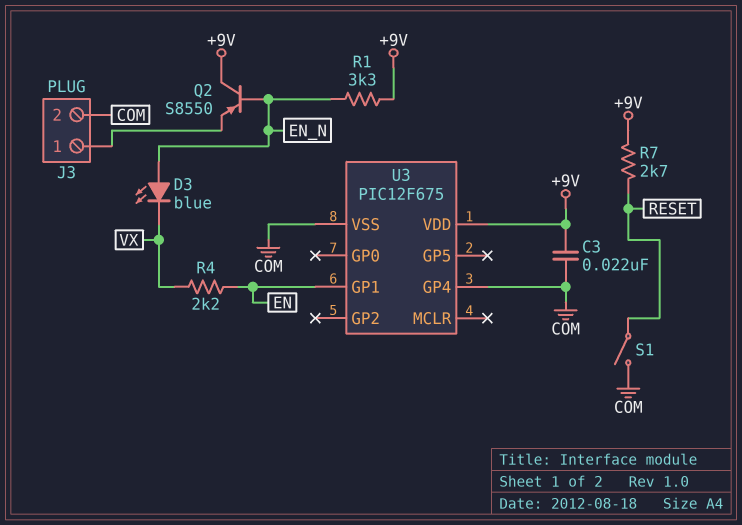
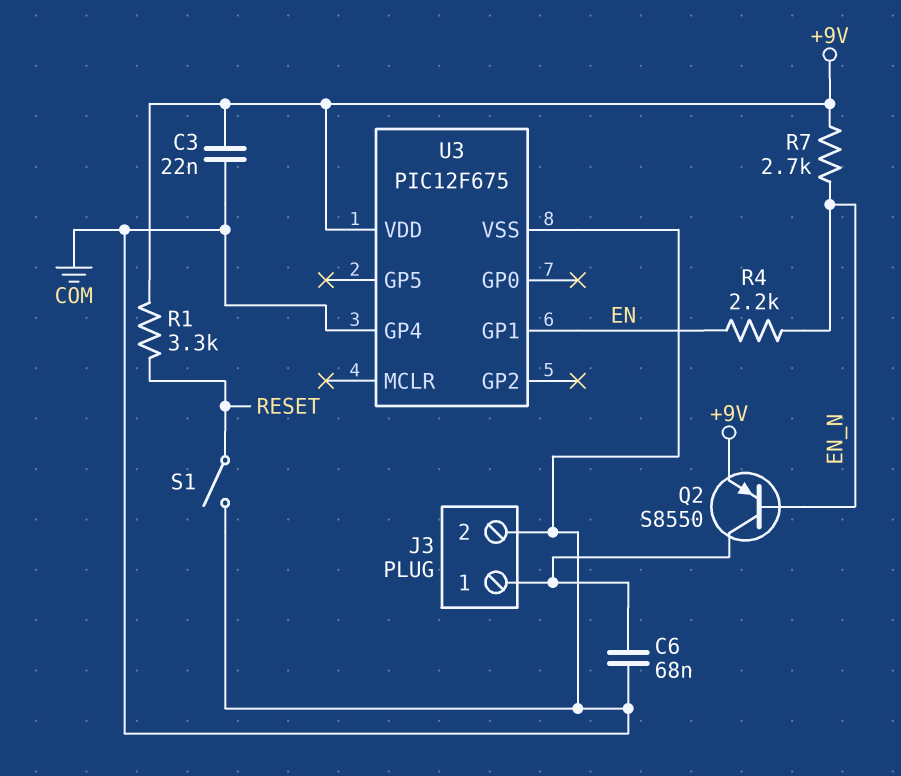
C6: none -> 68nF (COM, J3/1)
D3: LED blue (A EN_N, K VX) -> none
Q2: PNP S8550 (B EN_N, C +9V, E J3/1) -> PNP S8550 (B EN_N, C J3/1, E +9V)
R1: 3.3k (+9V, EN_N) -> 3.3k (+9V, RESET)
R4: 2.2k (EN, VX) -> 2.2k (EN, EN_N)
R7: 2.7k (+9V, RESET) -> 2.7k (+9V, EN_N)

